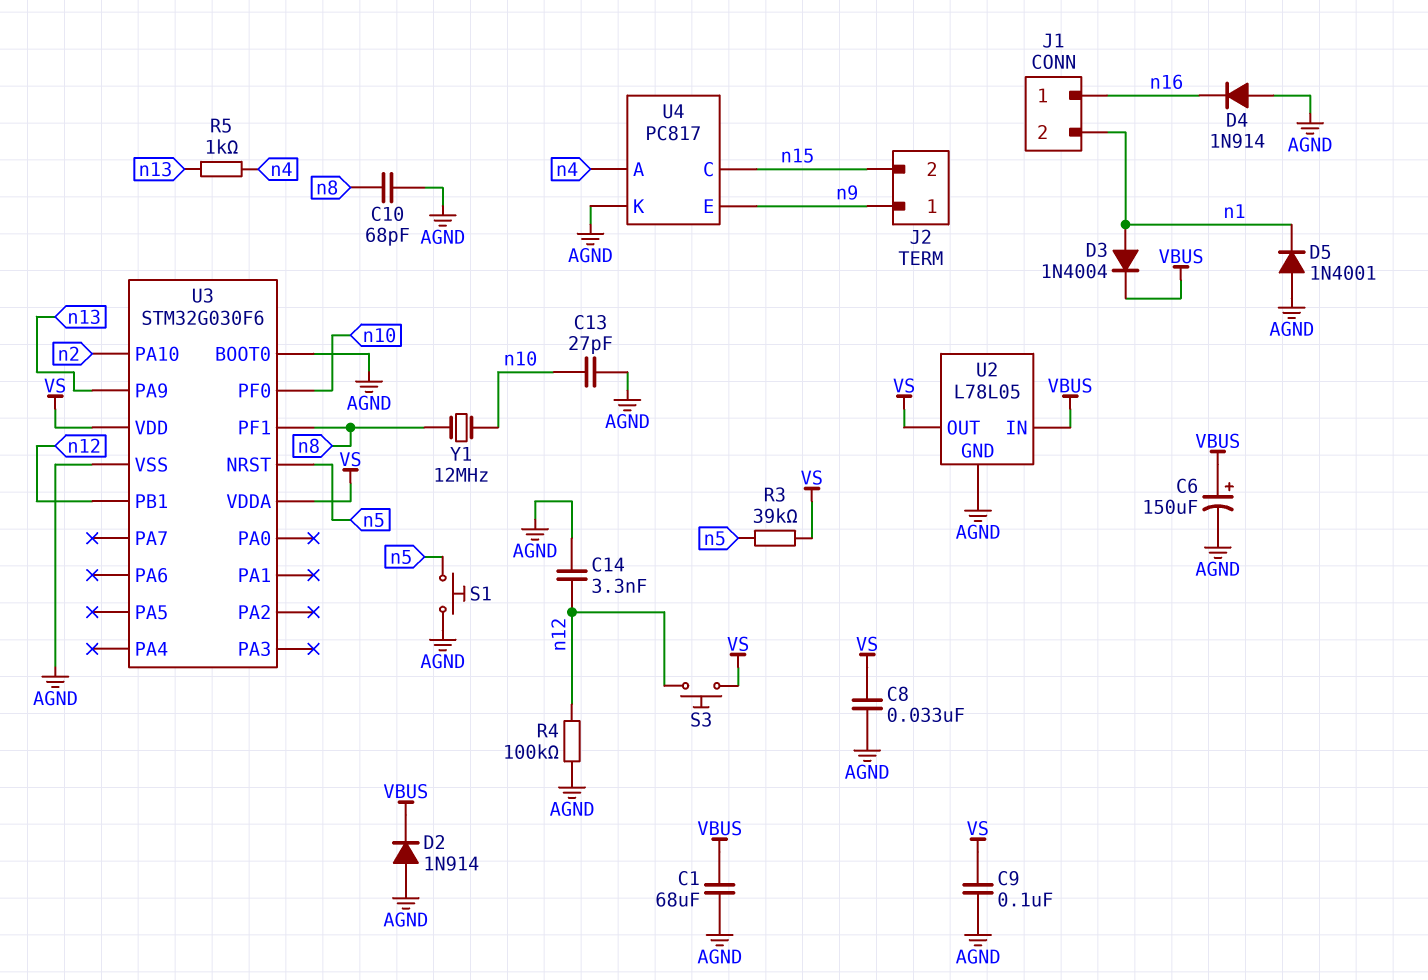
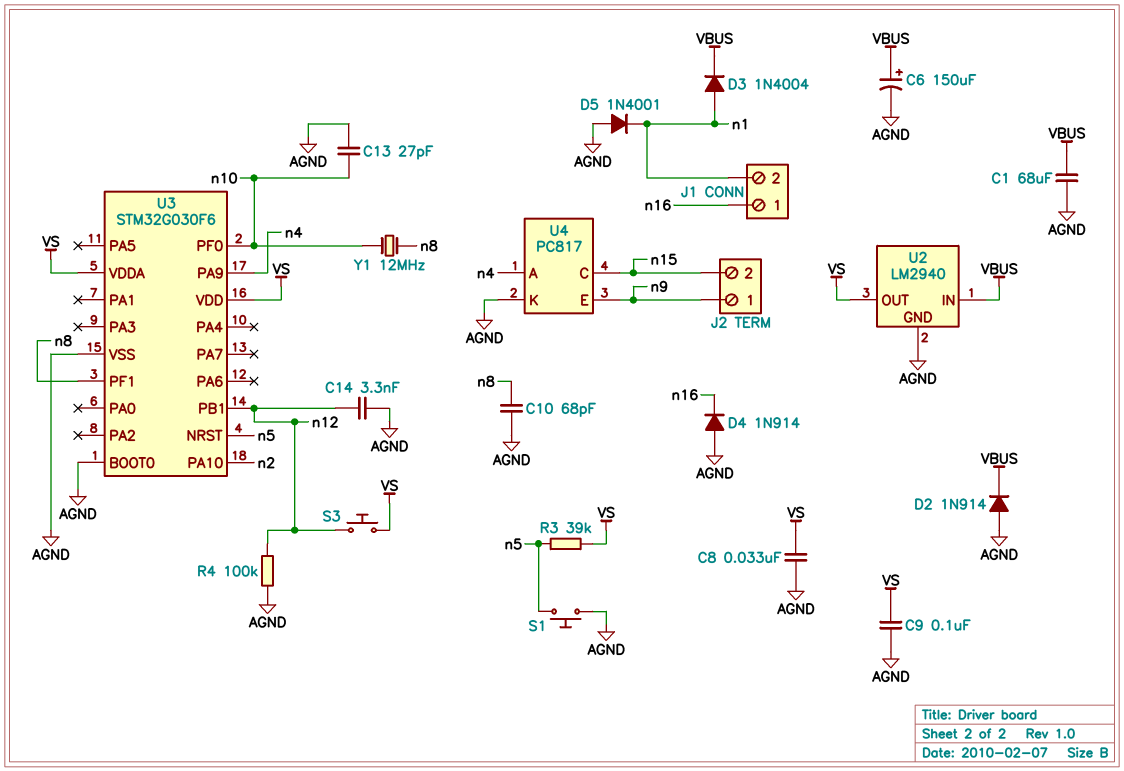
R5: 1k (n4, n13) -> none
U2: L78L05 -> LM2940
U3 pin PA9: n13 -> n4

